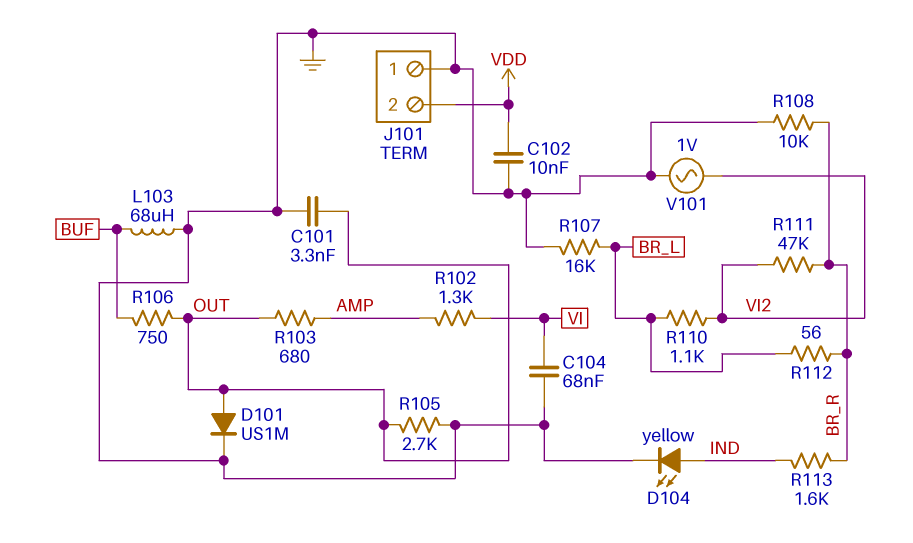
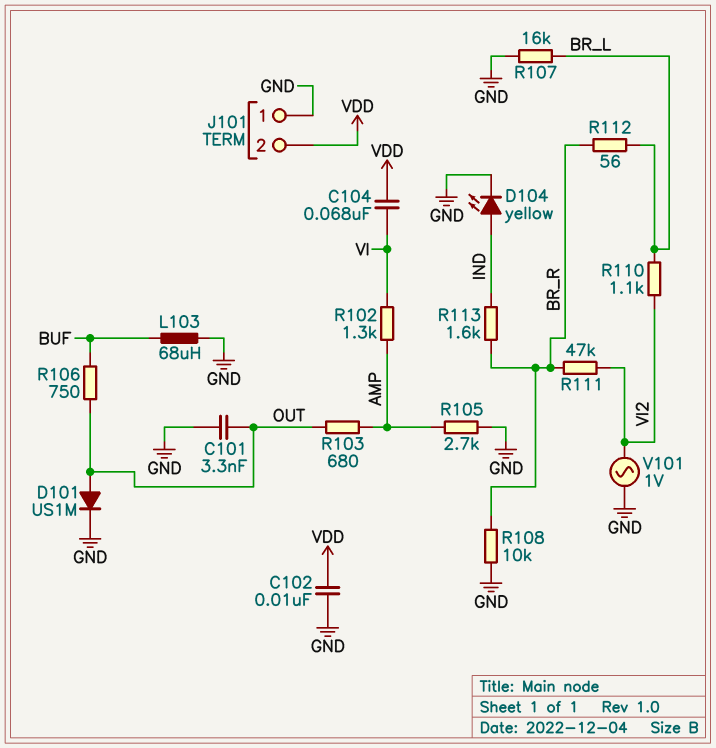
C104: 68nF (GND, VI) -> 68nF (VDD, VI)
R105: 2.7k (GND, OUT) -> 2.7k (AMP, GND)

